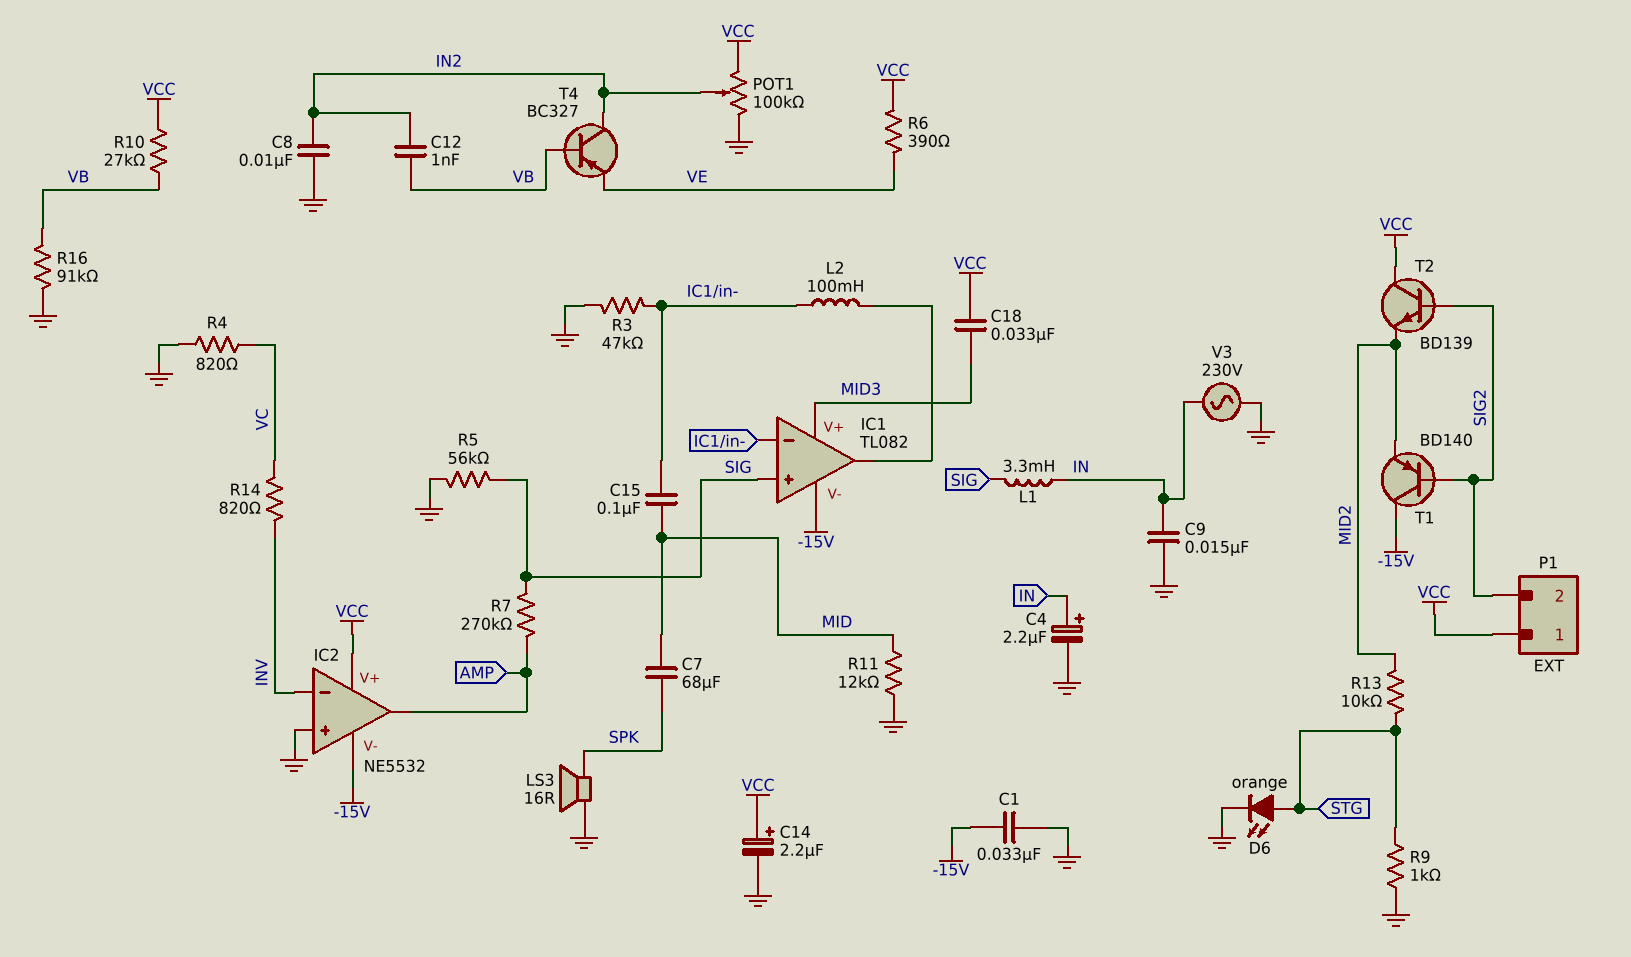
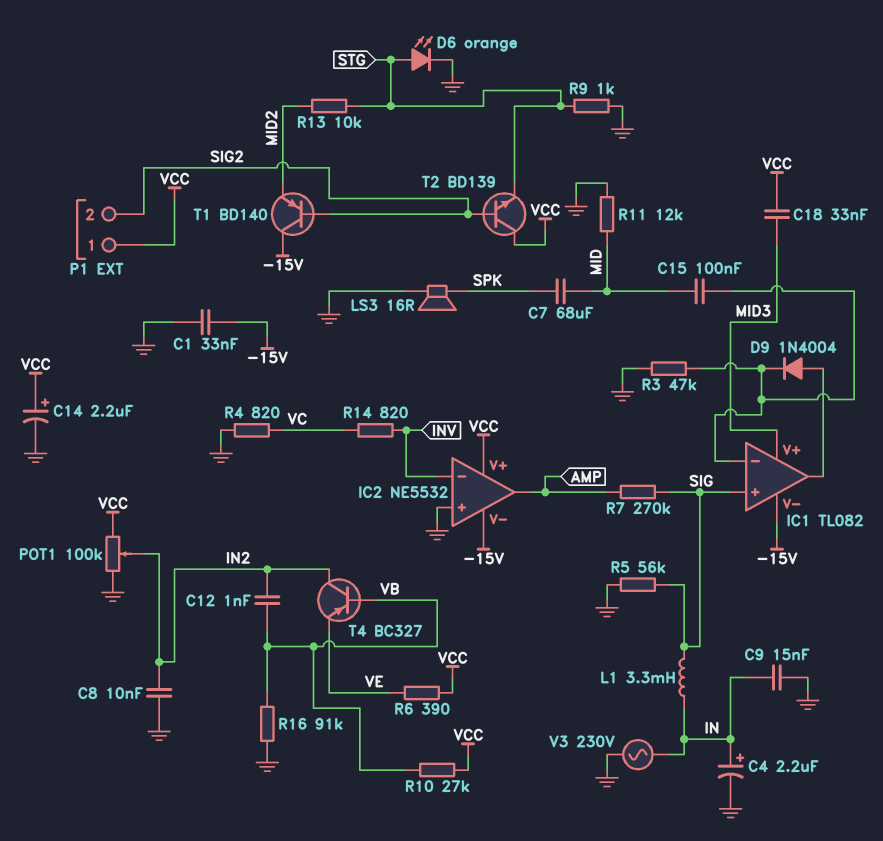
D9: none -> diode 1N4004 (A IC1/out, K IC1/in-)
L2: 100mH (IC1/in-, IC1/out) -> none
T2: NPN BD139 (B SIG2, C VCC, E MID2) -> NPN BD139 (B SIG2, C VCC, E STG)

